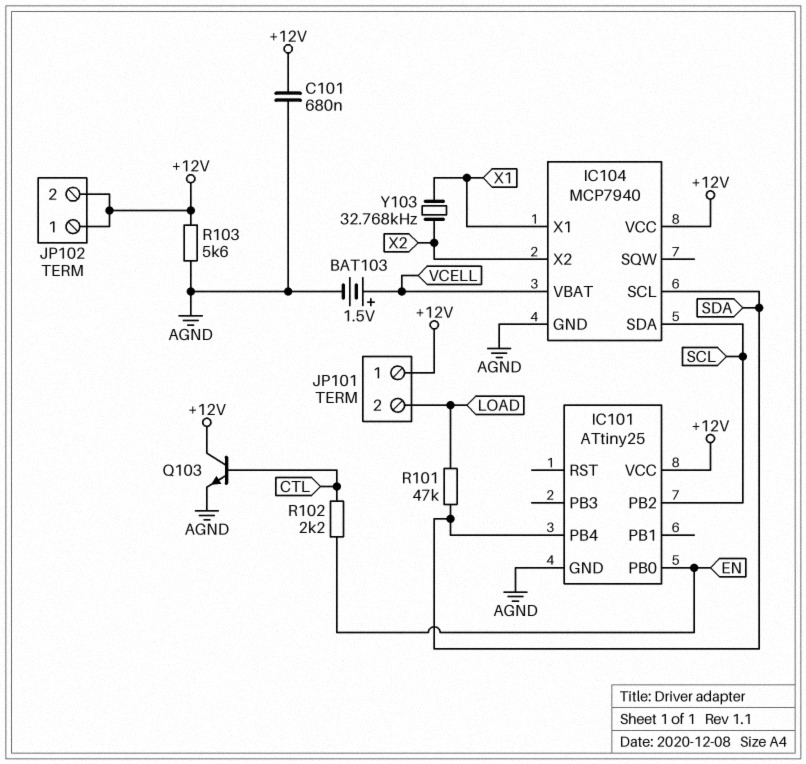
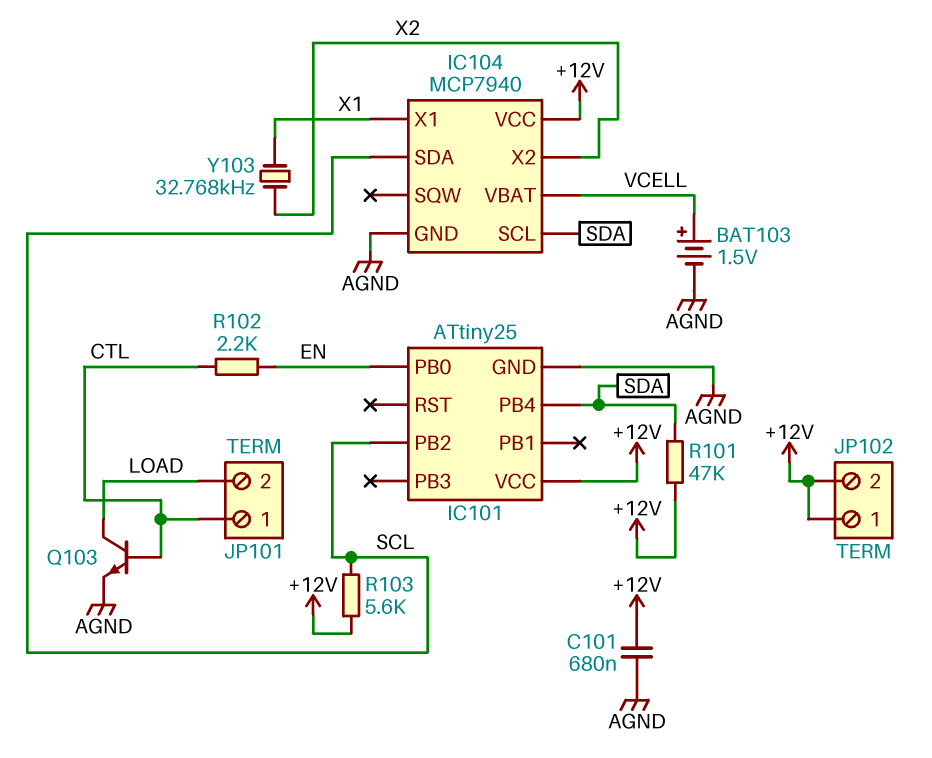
JP101 pin 1: +12V -> CTL
Q103: NPN (B CTL, C +12V, E AGND) -> NPN (B CTL, C LOAD, E AGND)
R101: 47k (LOAD, SDA) -> 47k (+12V, SDA)
R103: 5.6k (+12V, AGND) -> 5.6k (+12V, SCL)

